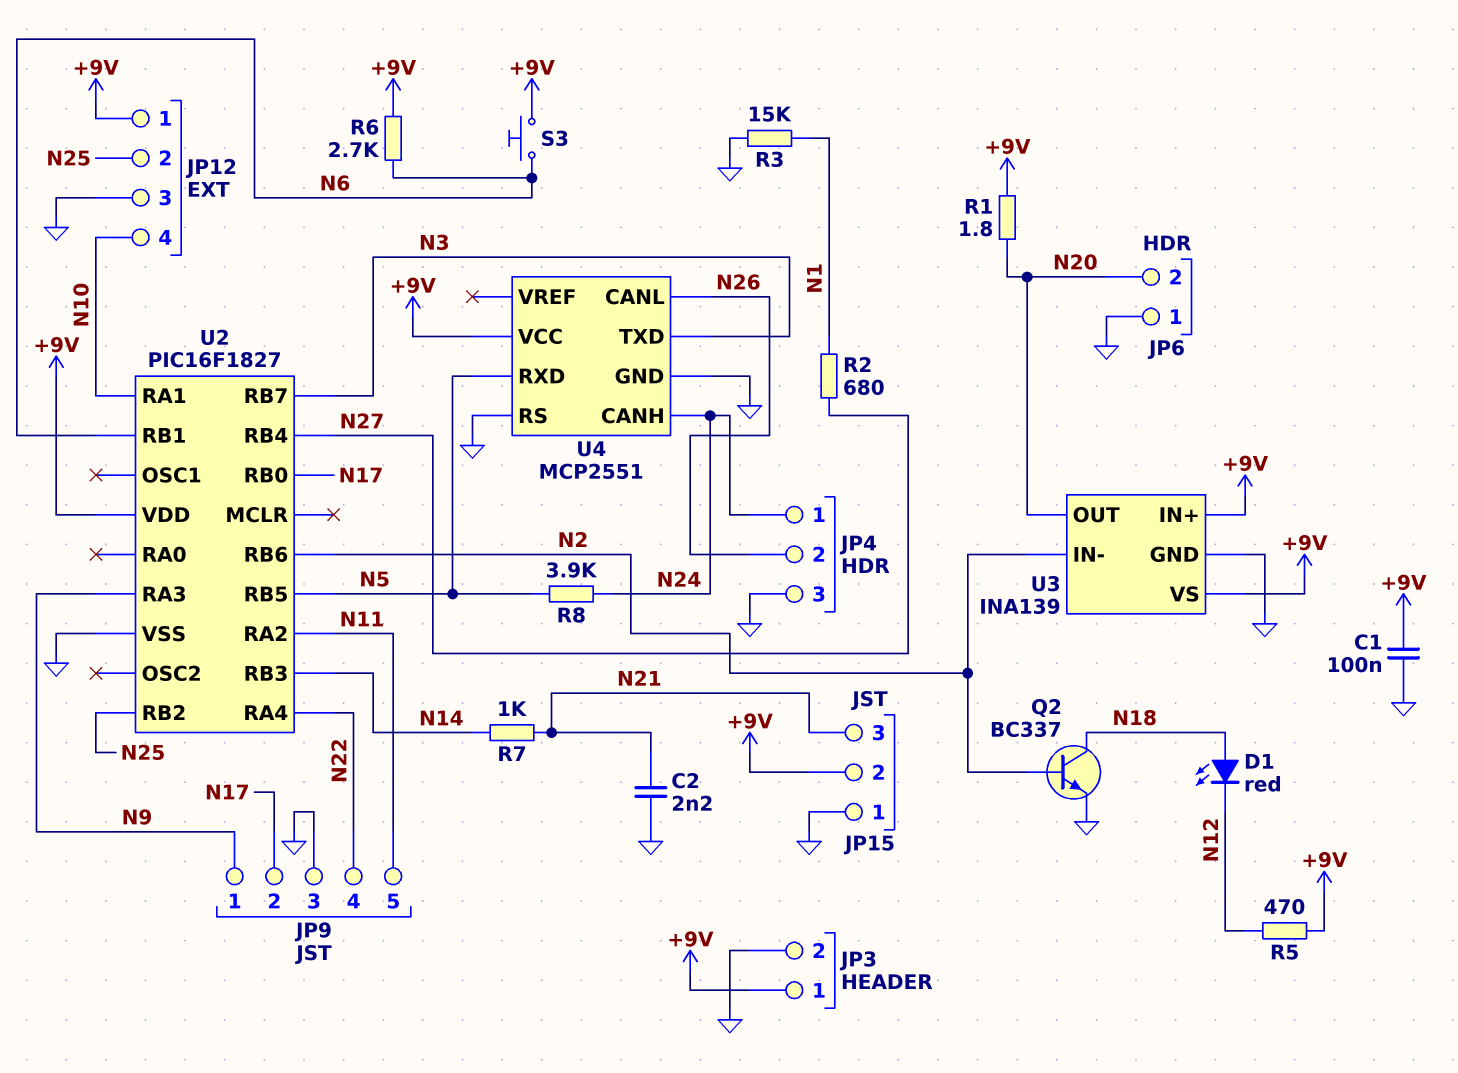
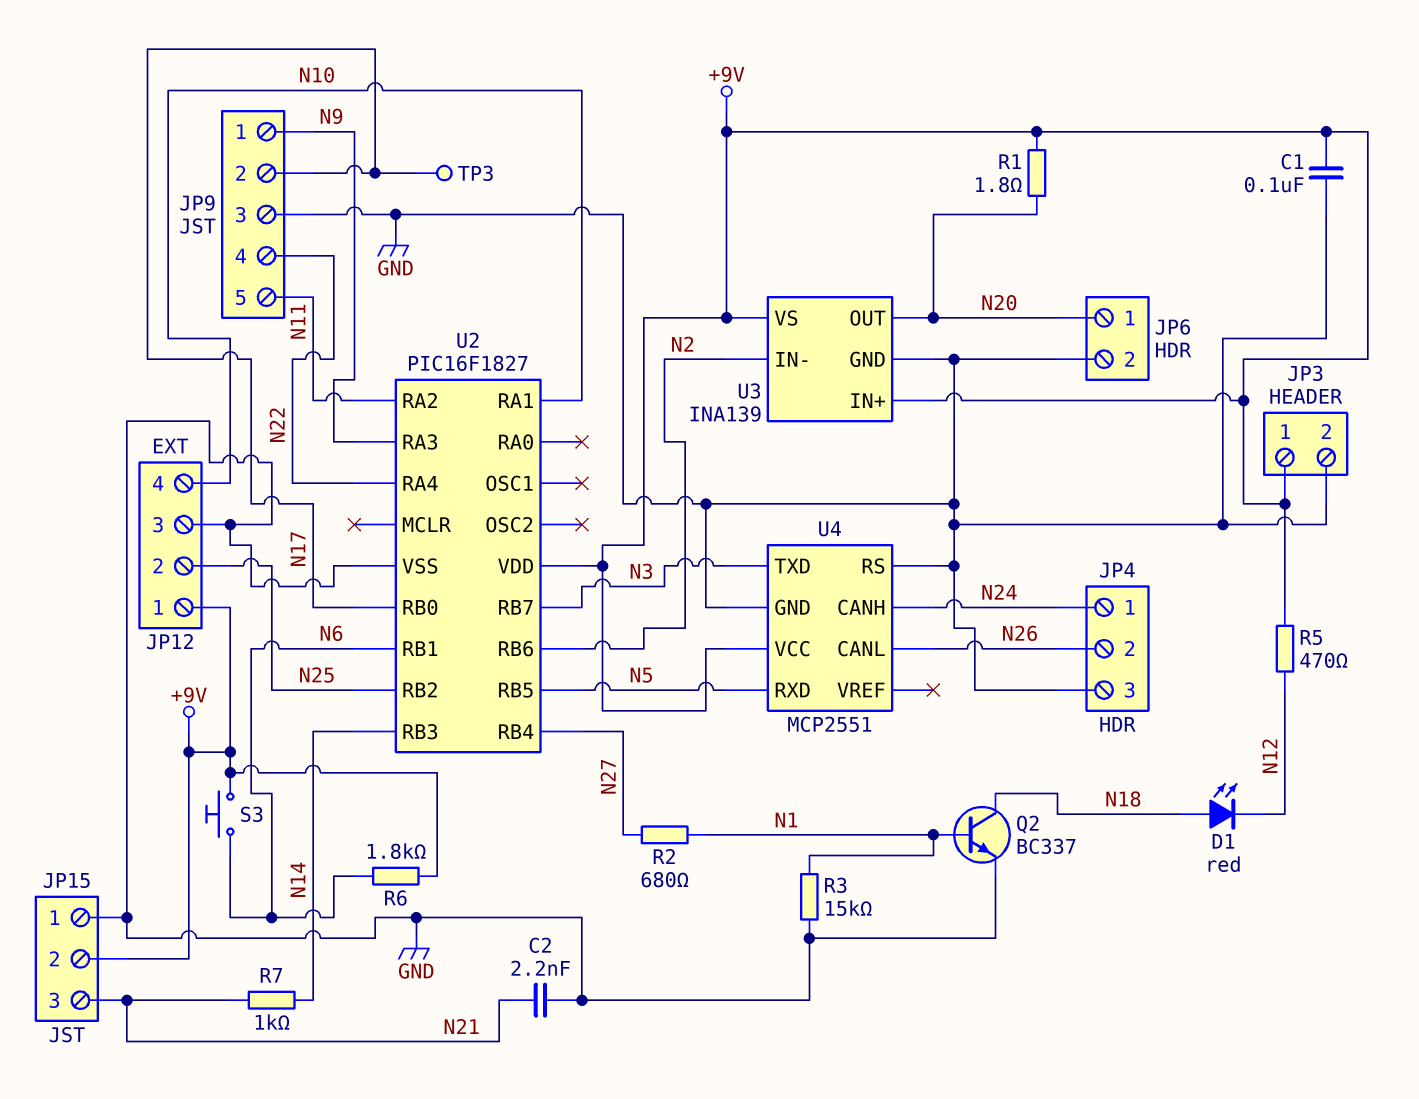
JP6 pin 1: GND -> N20
JP6 pin 2: N20 -> GND
Q2: NPN BC337 (B N2, C N18, E GND) -> NPN BC337 (B N1, C N18, E GND)
R6: 2.7k (+9V, N6) -> 1.8k (+9V, N6)
R8: 3.9k (N5, N24) -> none
TP3: none -> test point (N17)

